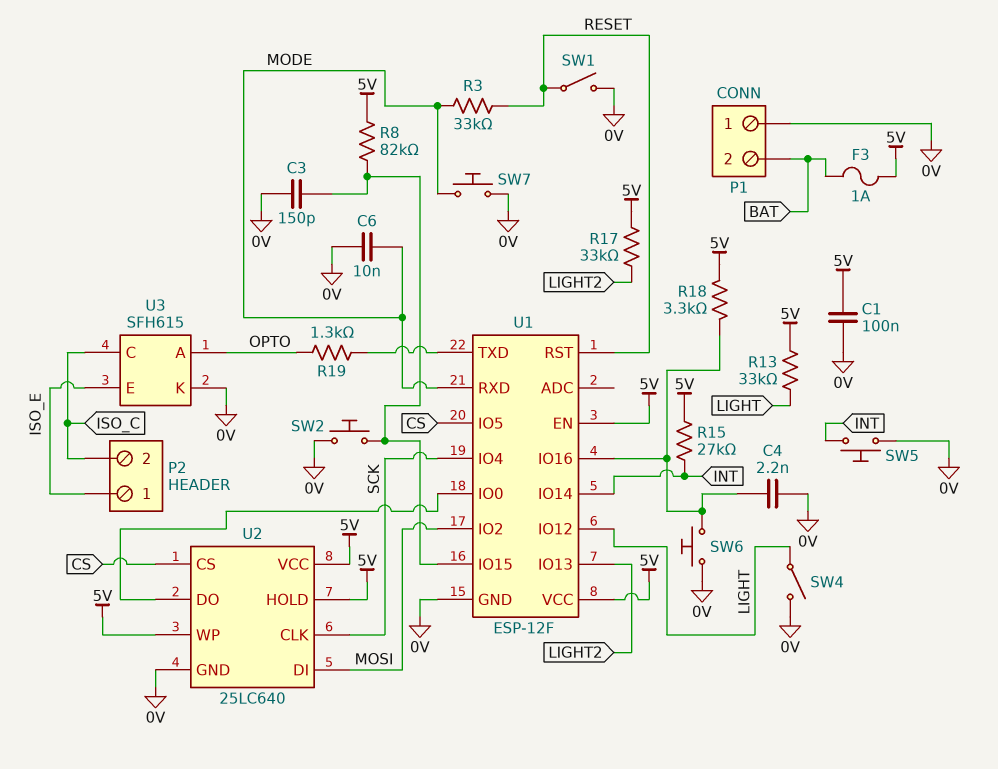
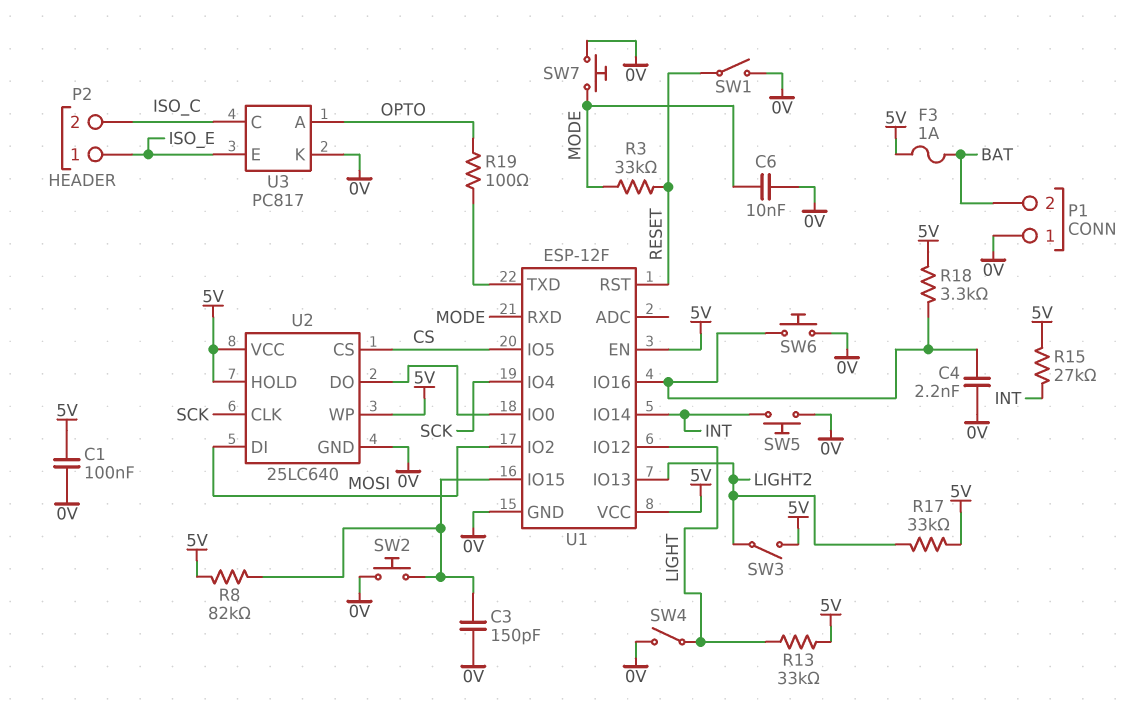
R19: 1.3k (OPTO, U1/TXD) -> 100 (OPTO, U1/TXD)
SW3: none -> switch (5V, LIGHT2)
U3: SFH615 -> PC817

